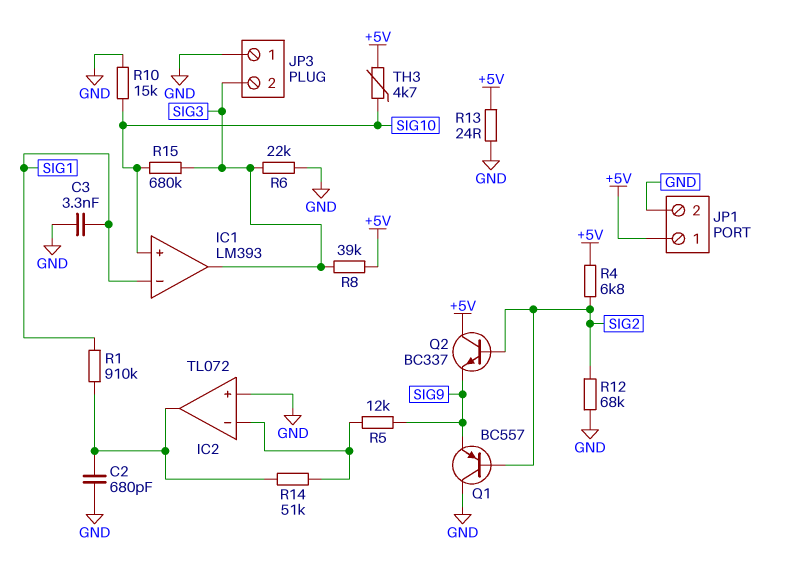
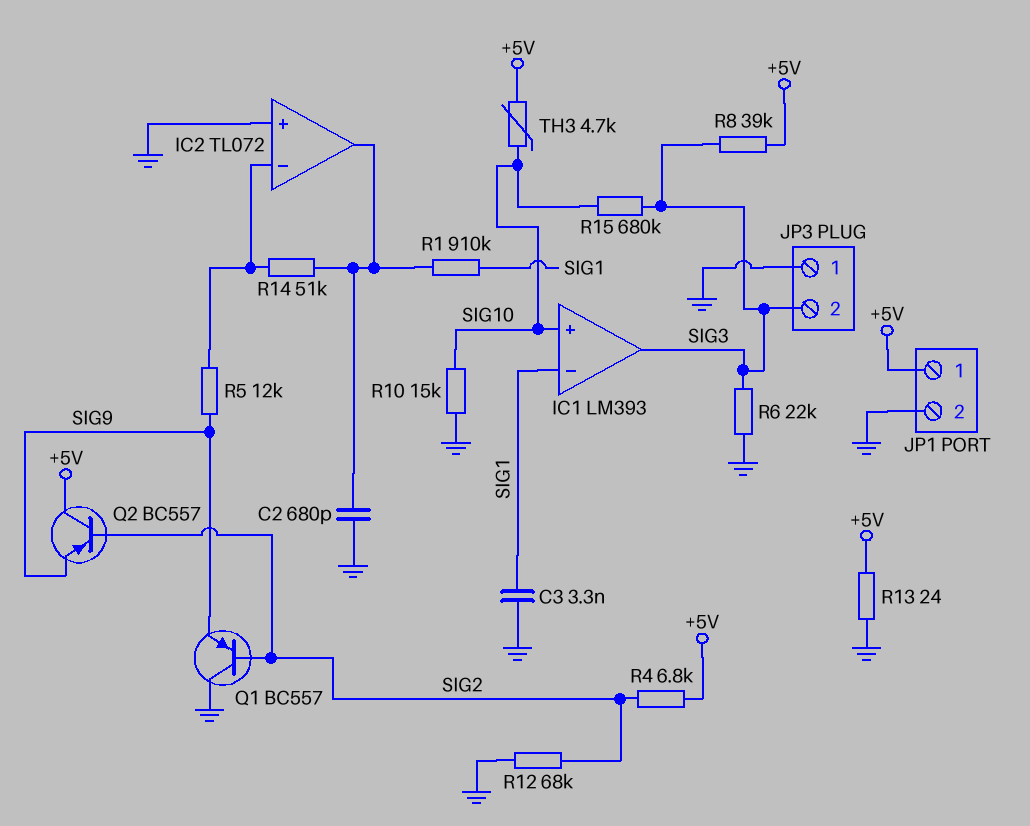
Q2: NPN BC337 (B SIG2, C +5V, E SIG9) -> PNP BC557 (B SIG2, C +5V, E SIG9)

